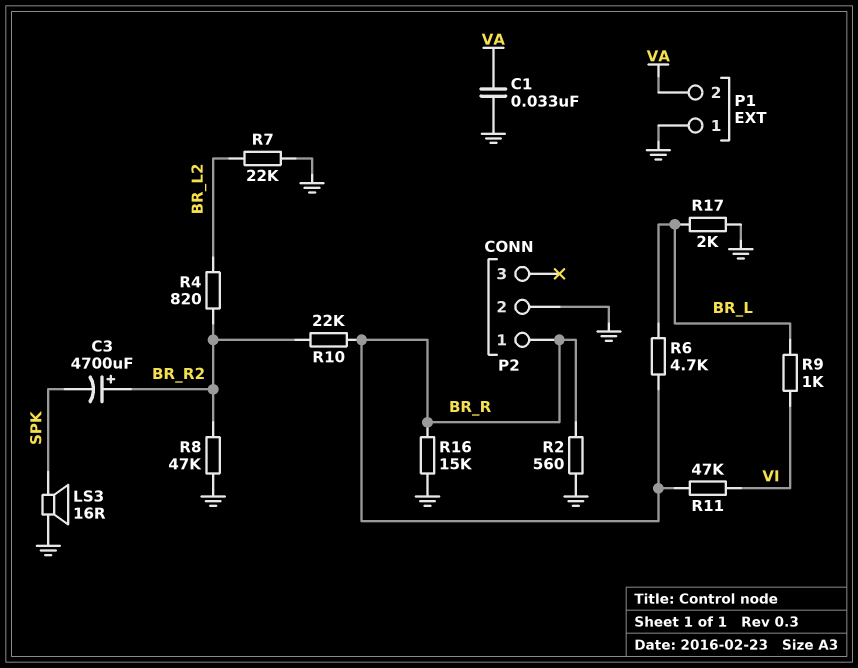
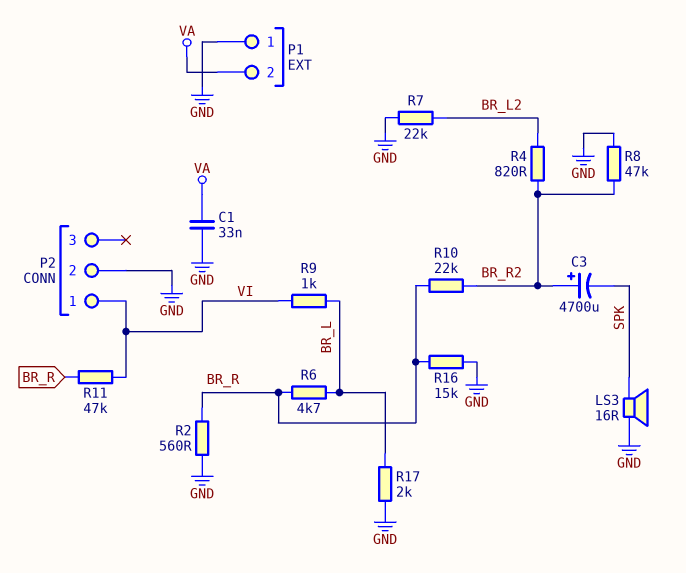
P2 pin 1: BR_R -> VI

